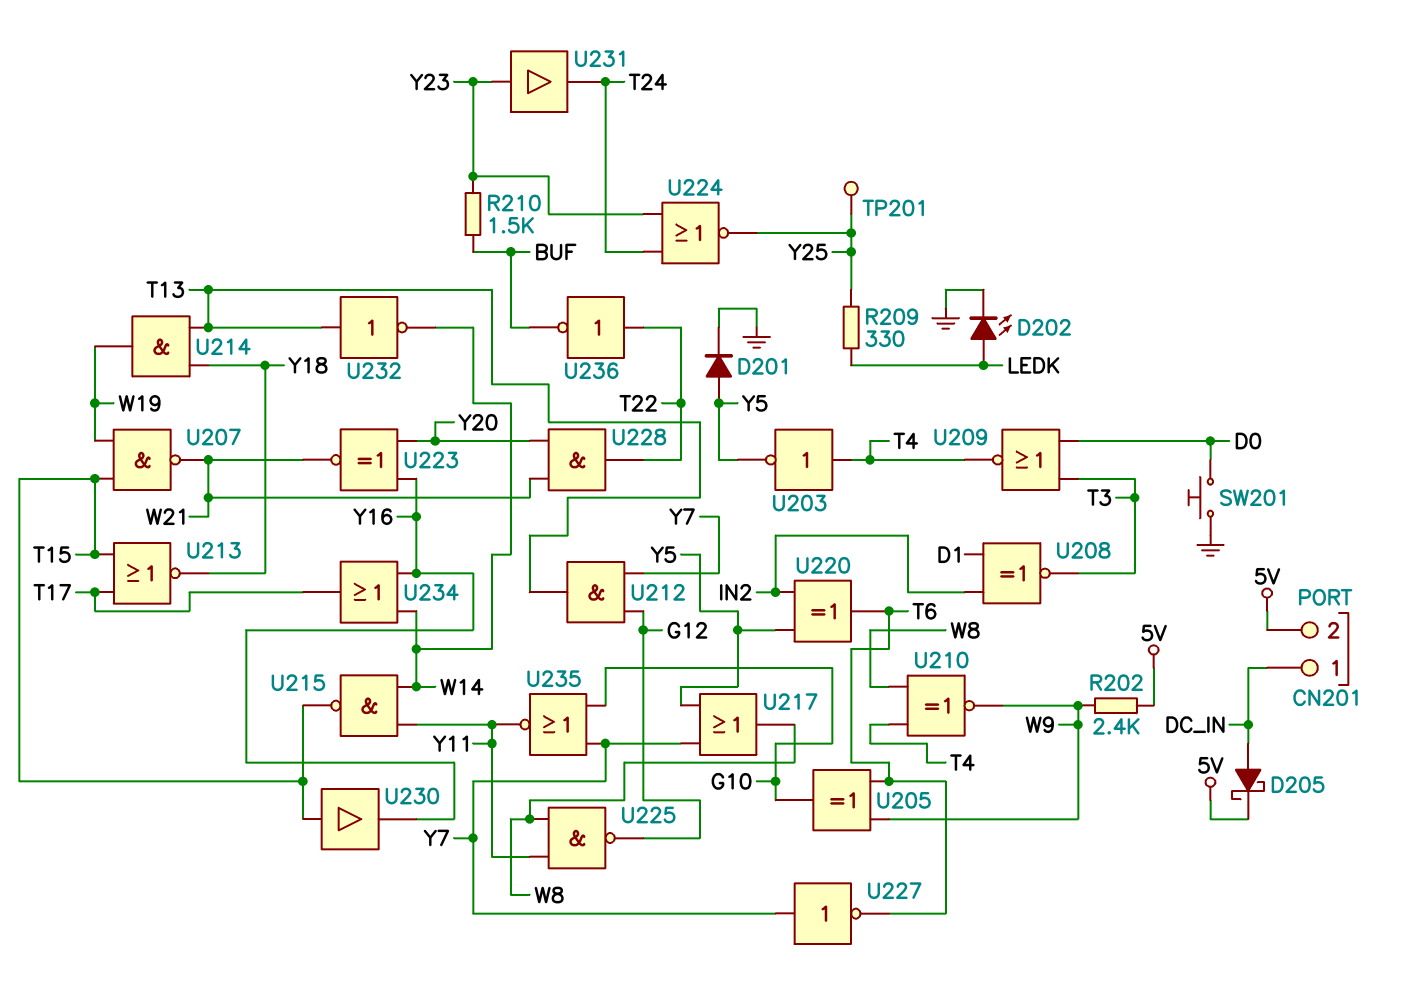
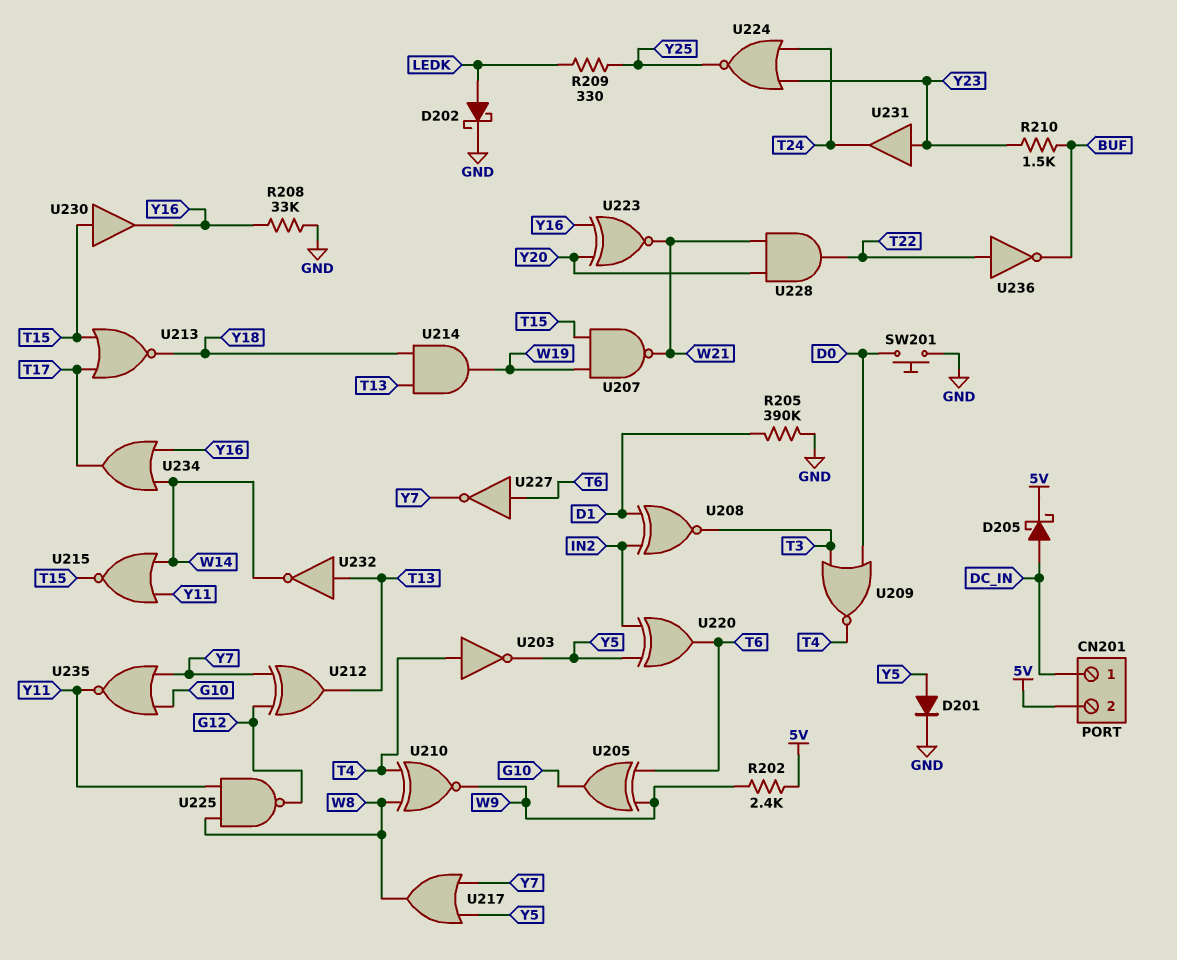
D202: LED (A LEDK, K GND) -> schottky (A LEDK, K GND)
R205: none -> 390k (D1, GND)
R208: none -> 33k (GND, Y16)
TP201: test point (Y25) -> none
U212: AND (in G12, in Y7, out T13) -> XOR (in G12, in Y7, out T13)
U215: NAND (in W14, in Y11, out T15) -> NOR (in W14, in Y11, out T15)
U227: NOT (in Y7, out T6) -> NOT (in T6, out Y7)

